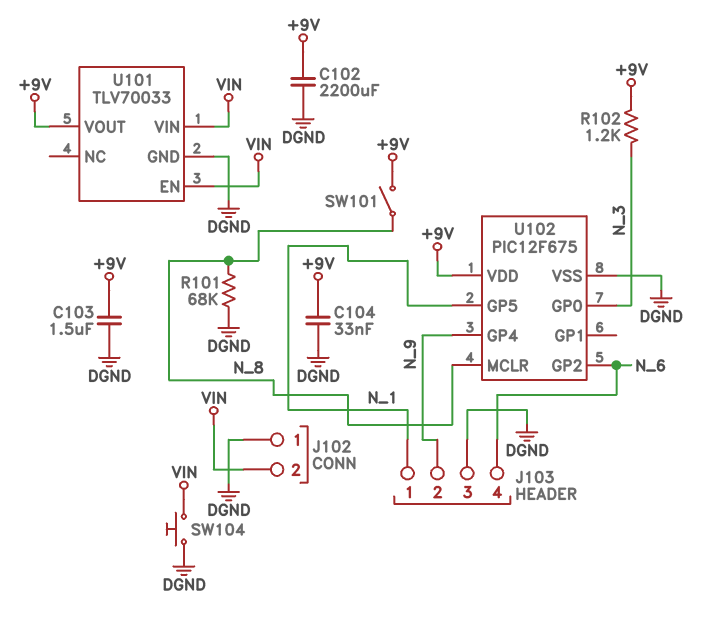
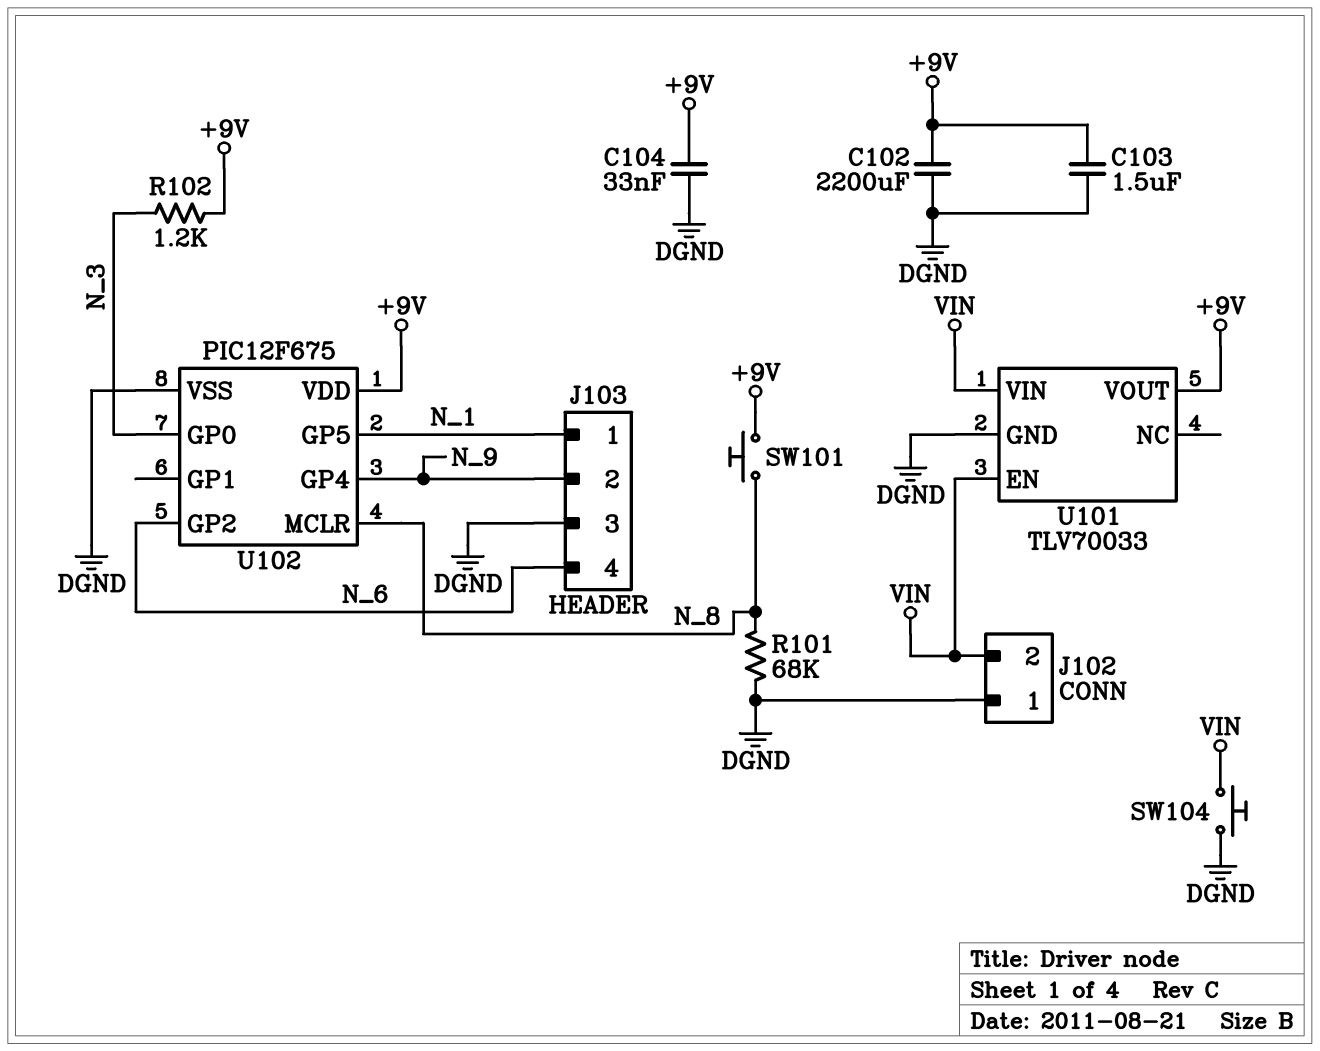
SW101: switch (+9V, N_8) -> button (+9V, N_8)

